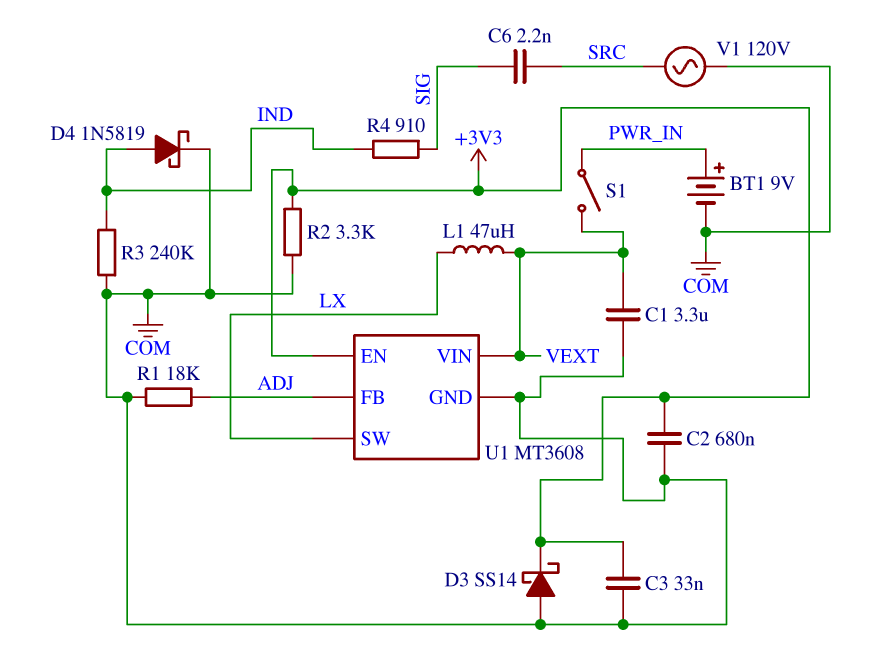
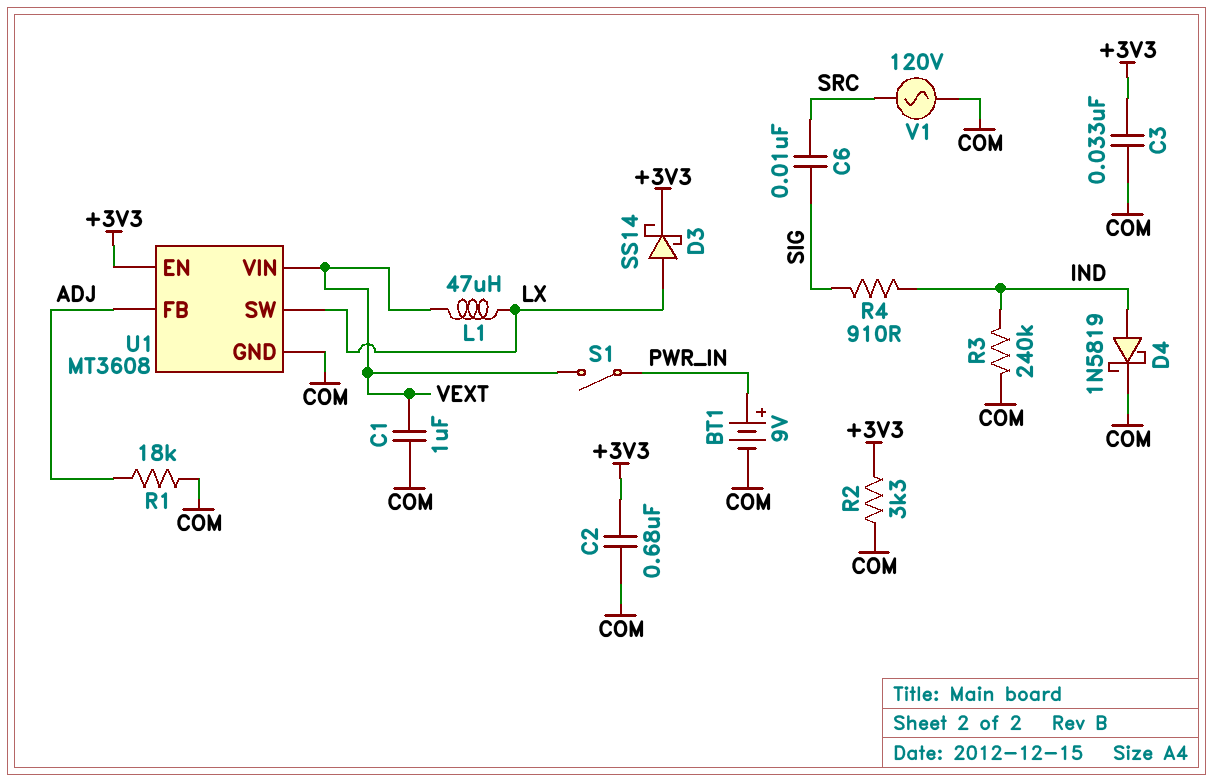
C1: 3.3uF (COM, VEXT) -> 1uF (COM, VEXT)
C6: 2.2nF (SIG, SRC) -> 10nF (SIG, SRC)
D3: schottky SS14 (A COM, K +3V3) -> schottky SS14 (A LX, K +3V3)

